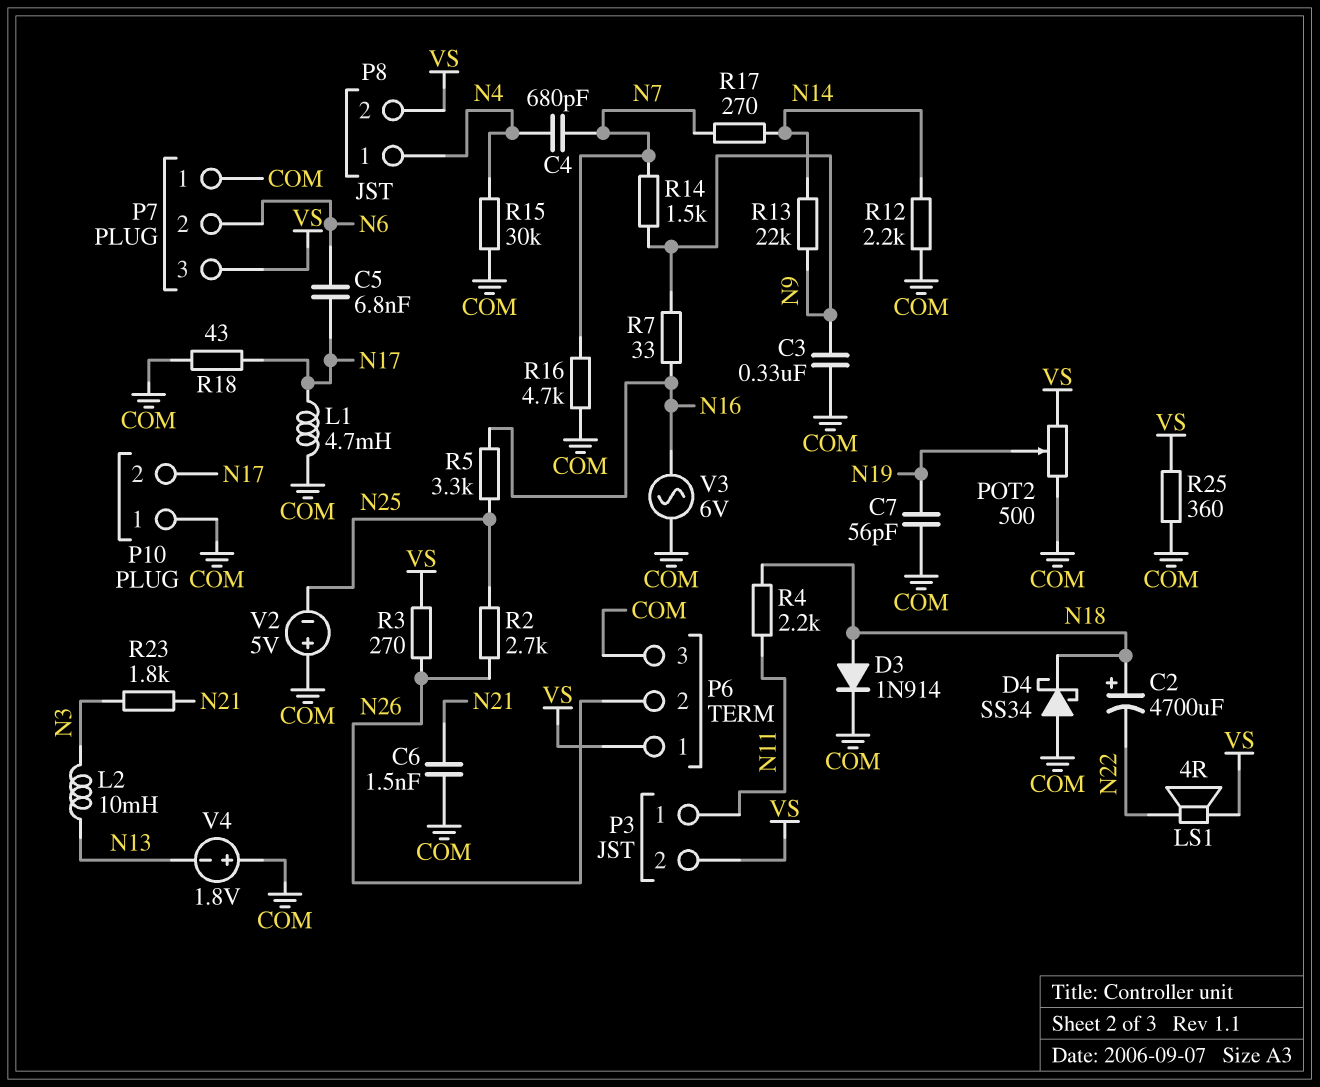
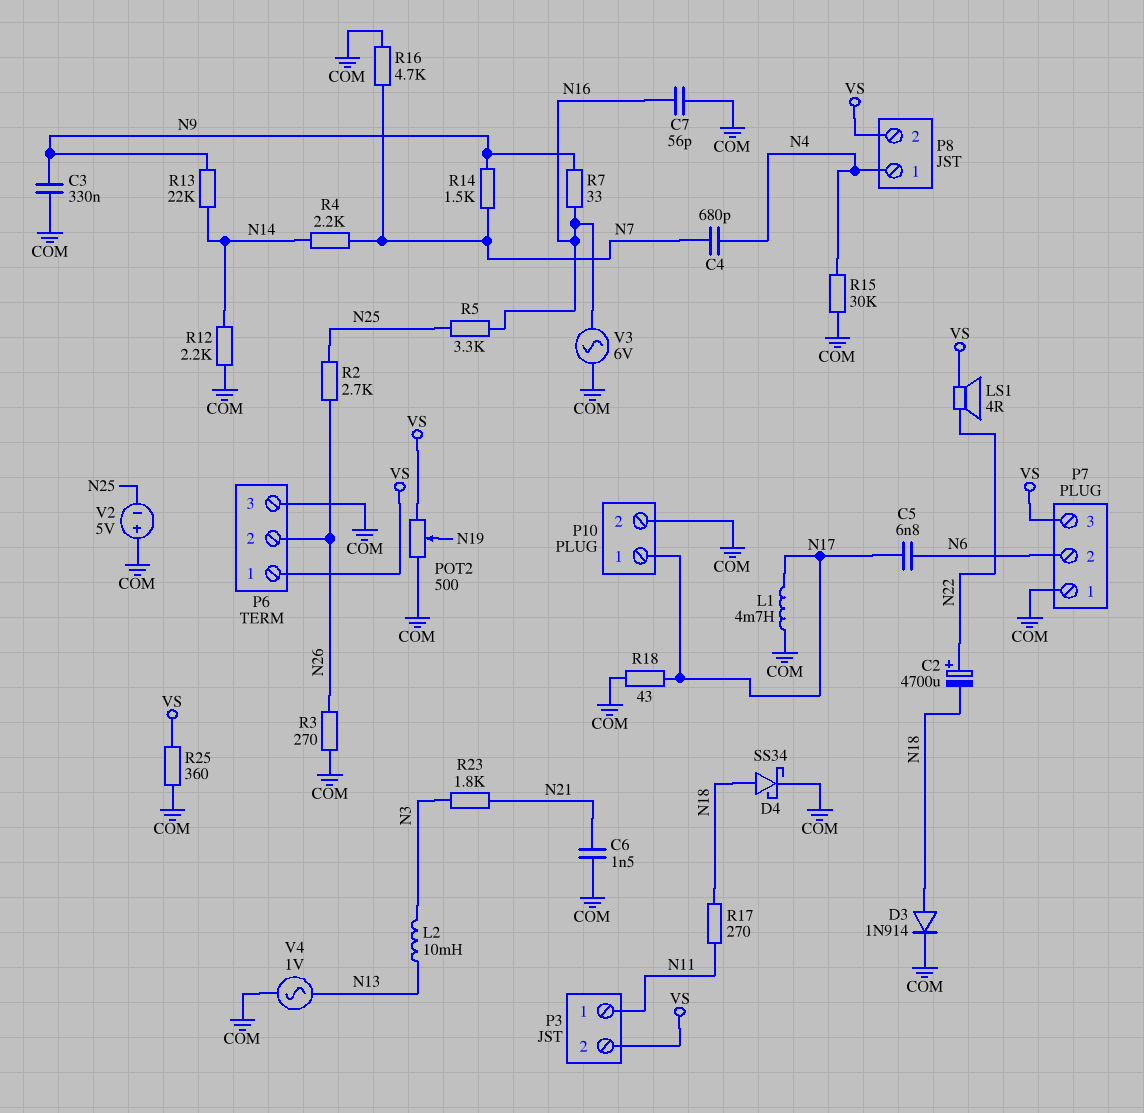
C2: 4700uF (plus N18, minus N22) -> 4700uF (plus N22, minus N18)
C7: 56pF (COM, N19) -> 56pF (COM, N16)
D4: schottky SS34 (A COM, K N18) -> schottky SS34 (A N18, K COM)
P10 pin 1: COM -> N17
P10 pin 2: N17 -> COM
R3: 270 (N26, VS) -> 270 (COM, N26)
R4: 2.2k (N11, N18) -> 2.2k (N7, N14)
R17: 270 (N7, N14) -> 270 (N11, N18)
V4: 1.8V (plus COM, minus N13) -> AC 1V (COM, N13)

